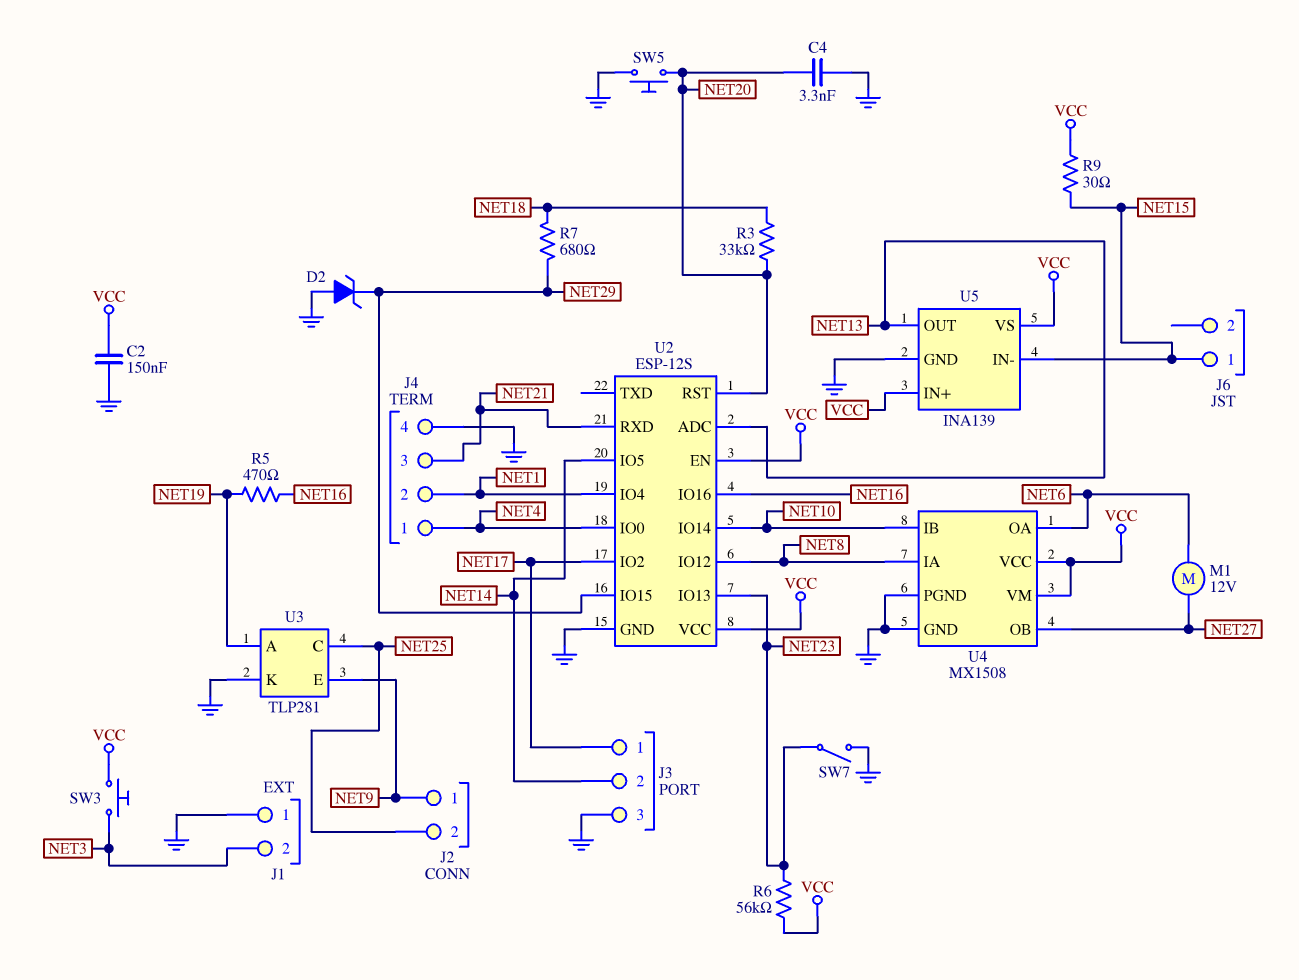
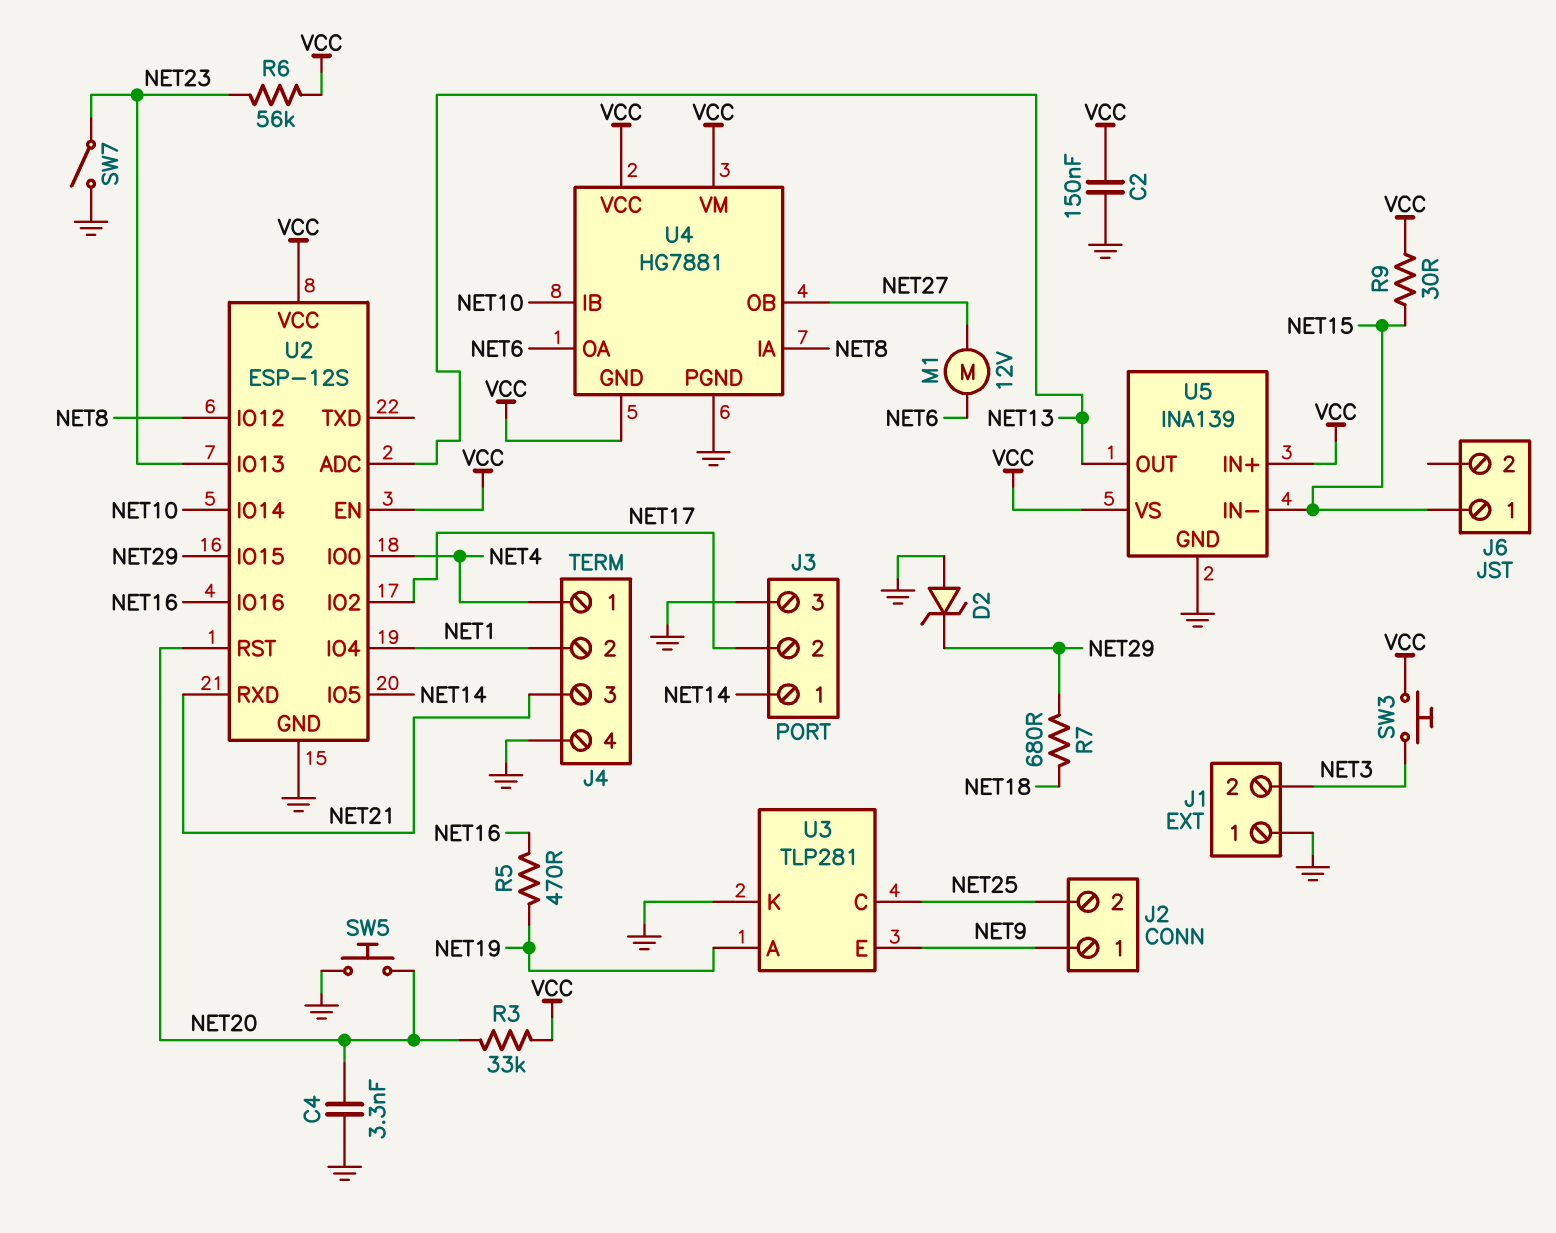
J3 pin 1: NET17 -> NET14
J3 pin 2: NET14 -> NET17
R3: 33k (NET18, NET20) -> 33k (NET20, VCC)
U4: MX1508 -> HG7881
U4 pin GND: GND -> VCC

